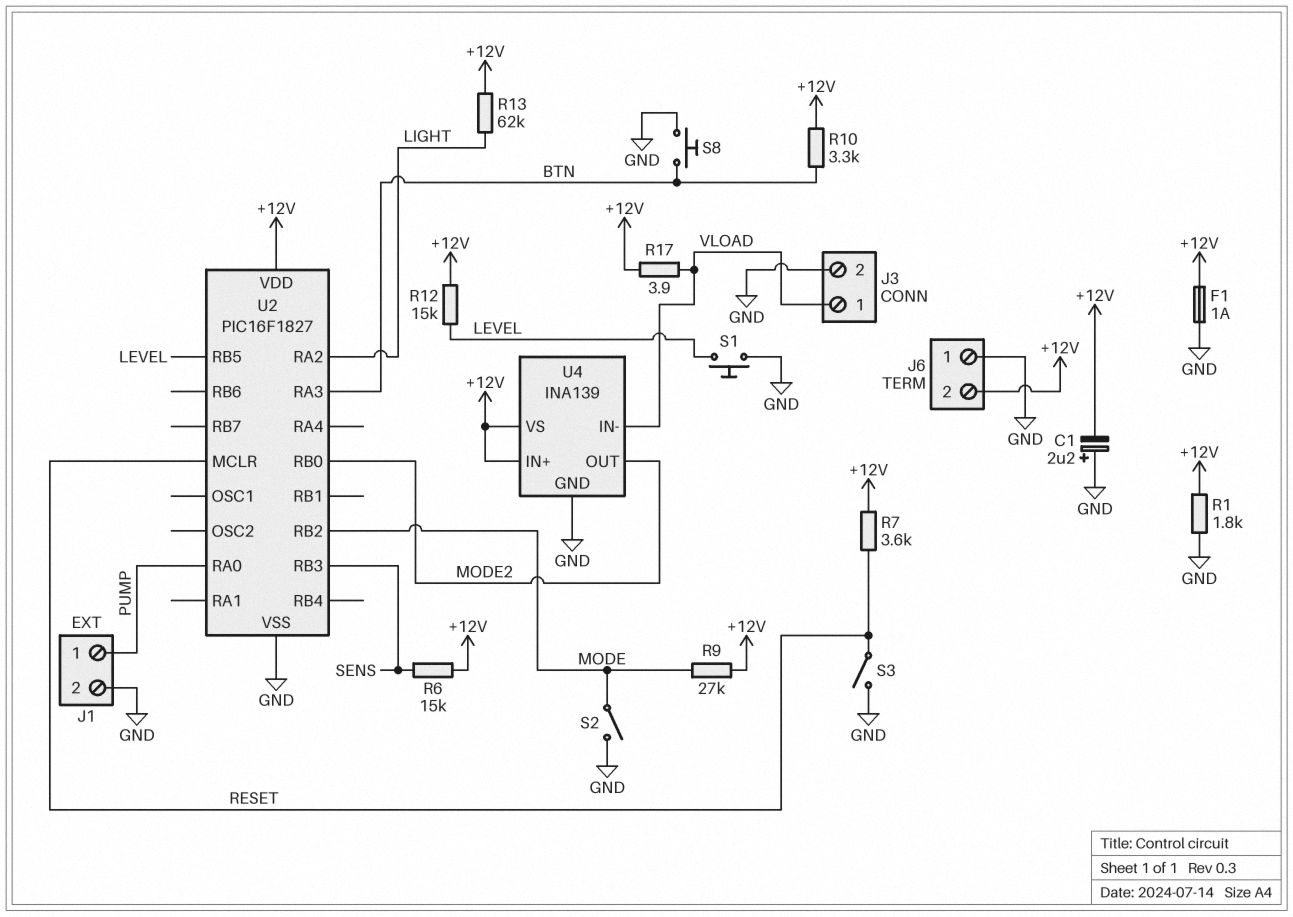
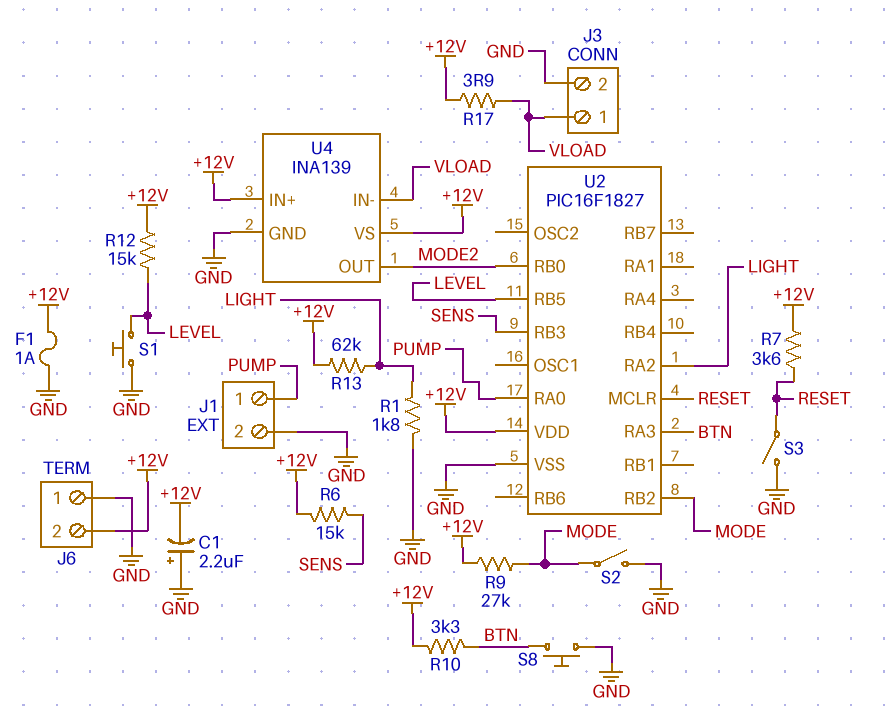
R1: 1.8k (+12V, GND) -> 1.8k (GND, LIGHT)

